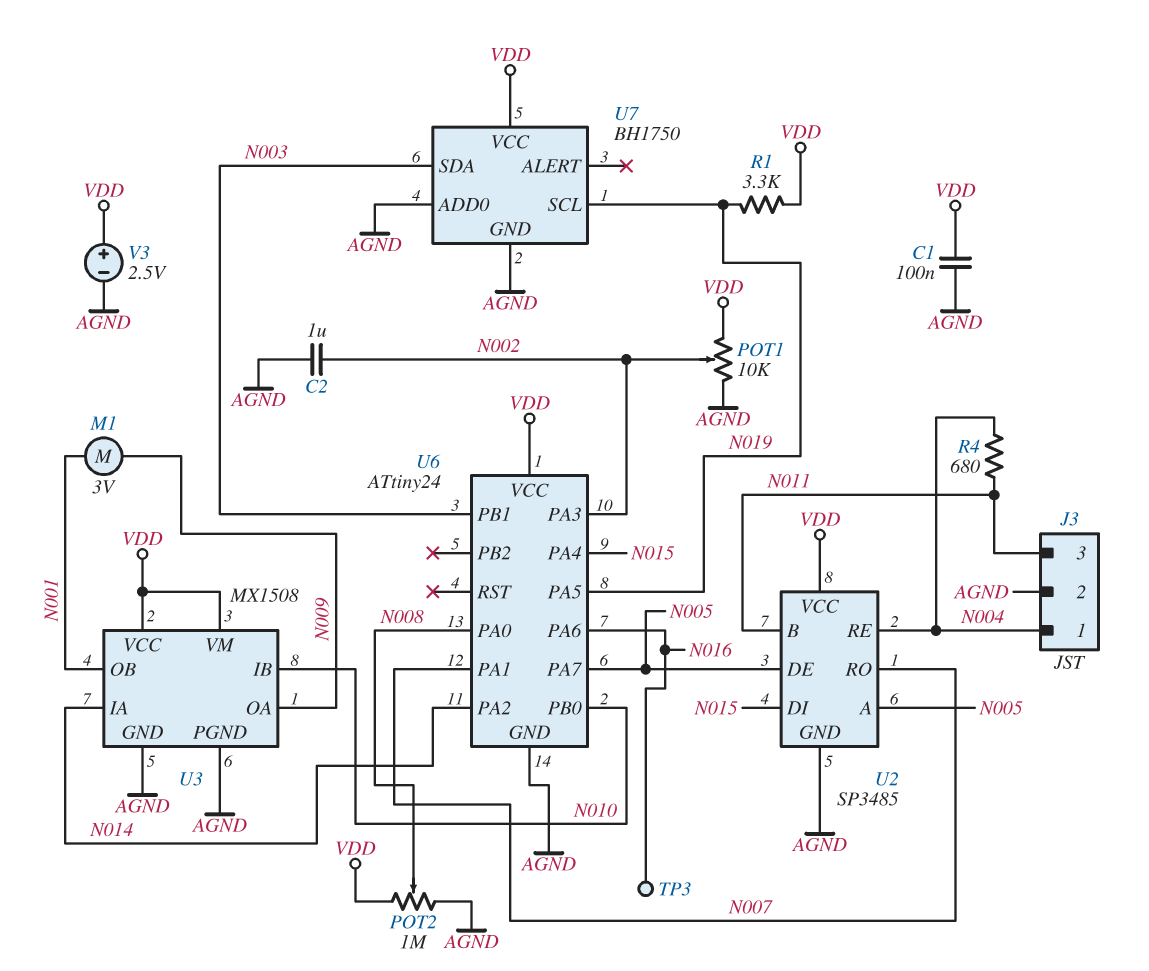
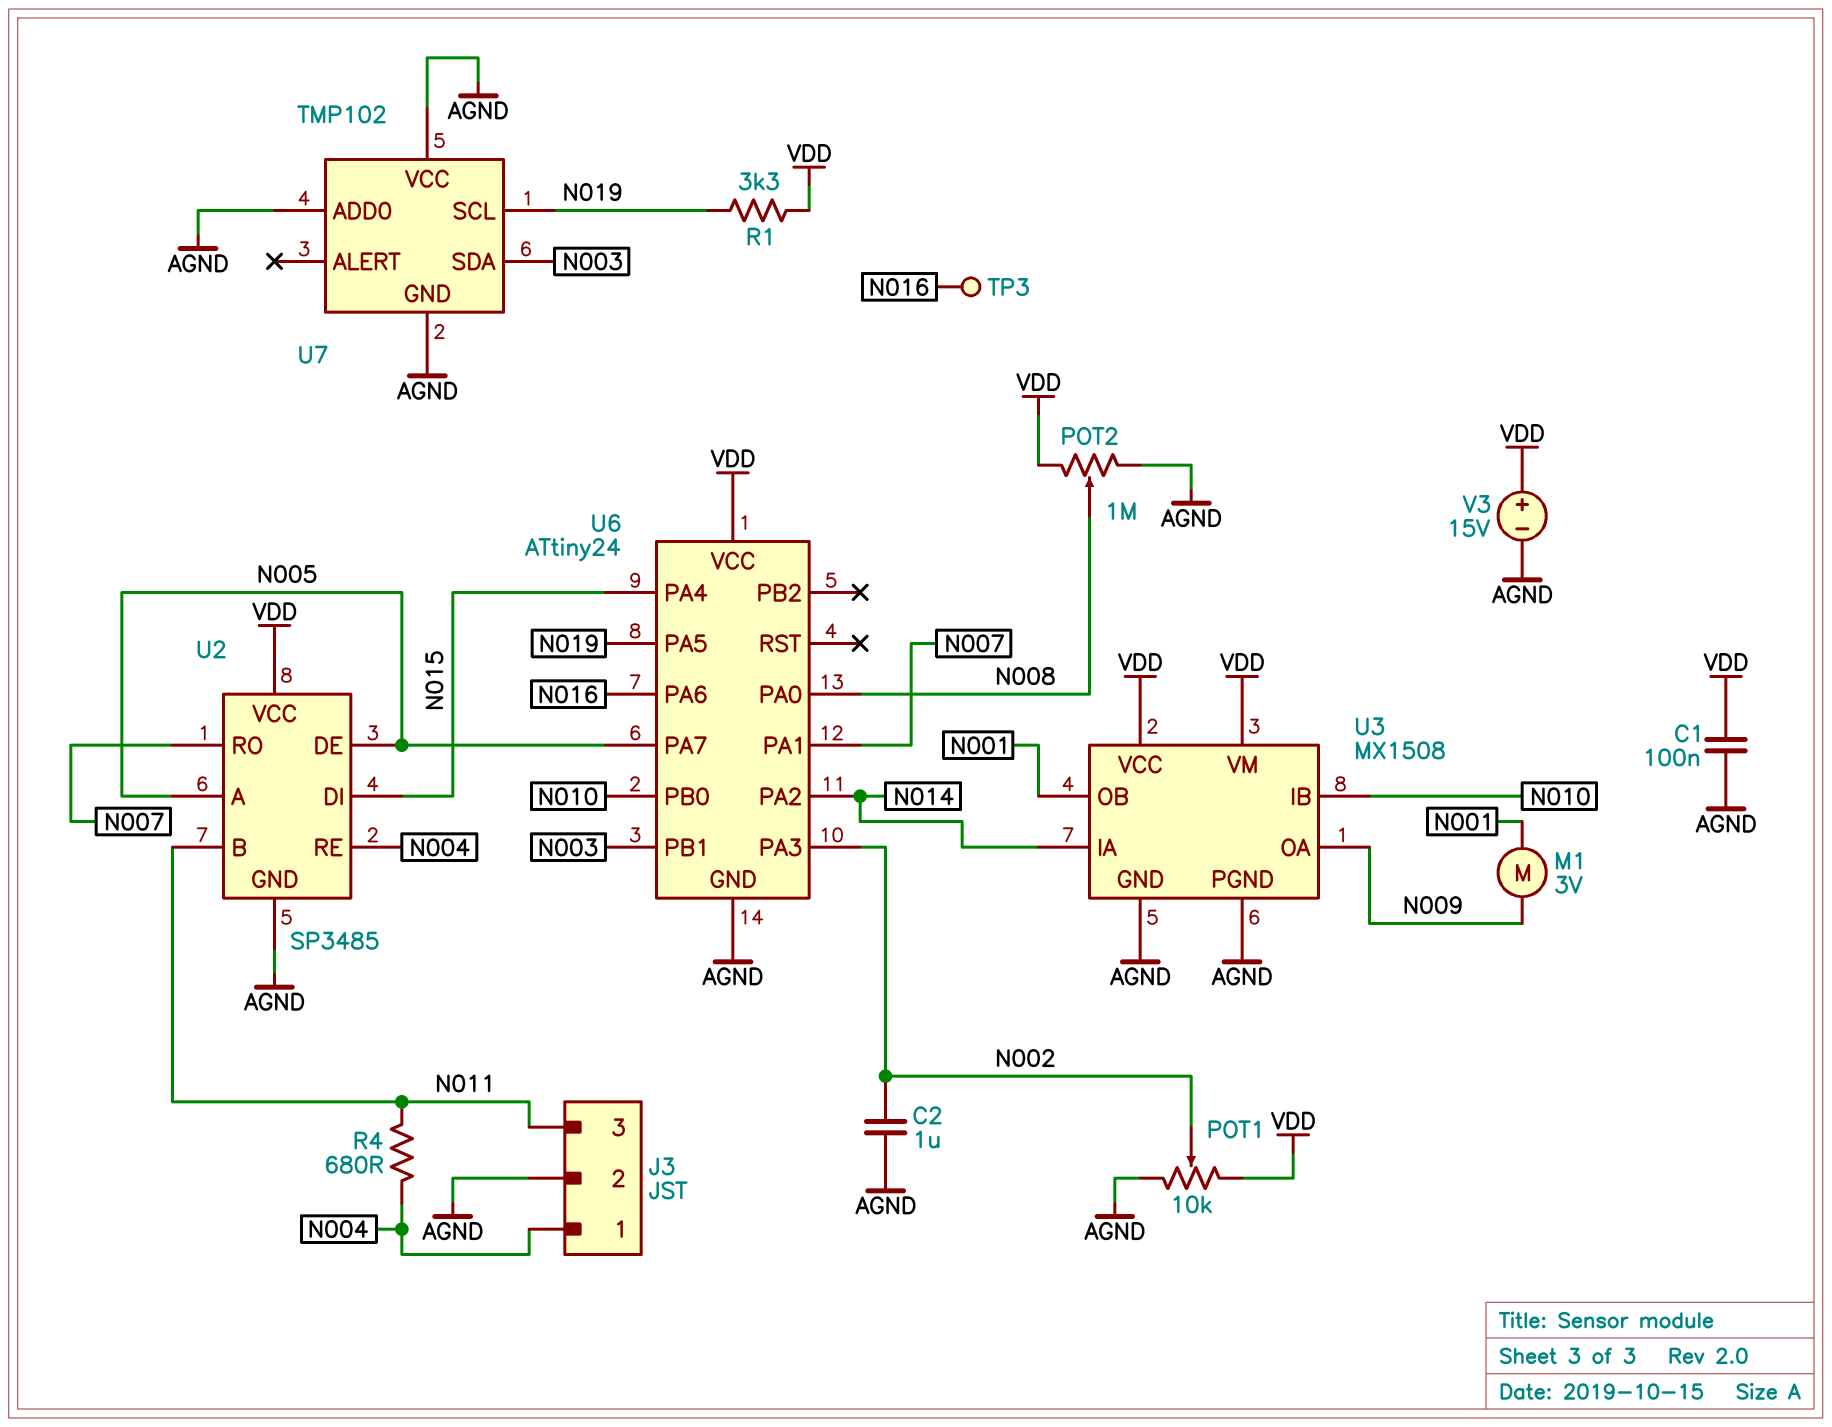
U7: BH1750 -> TMP102
U7 pin VCC: VDD -> AGND
V3: 2.5V (plus VDD, minus AGND) -> 15V (plus VDD, minus AGND)

